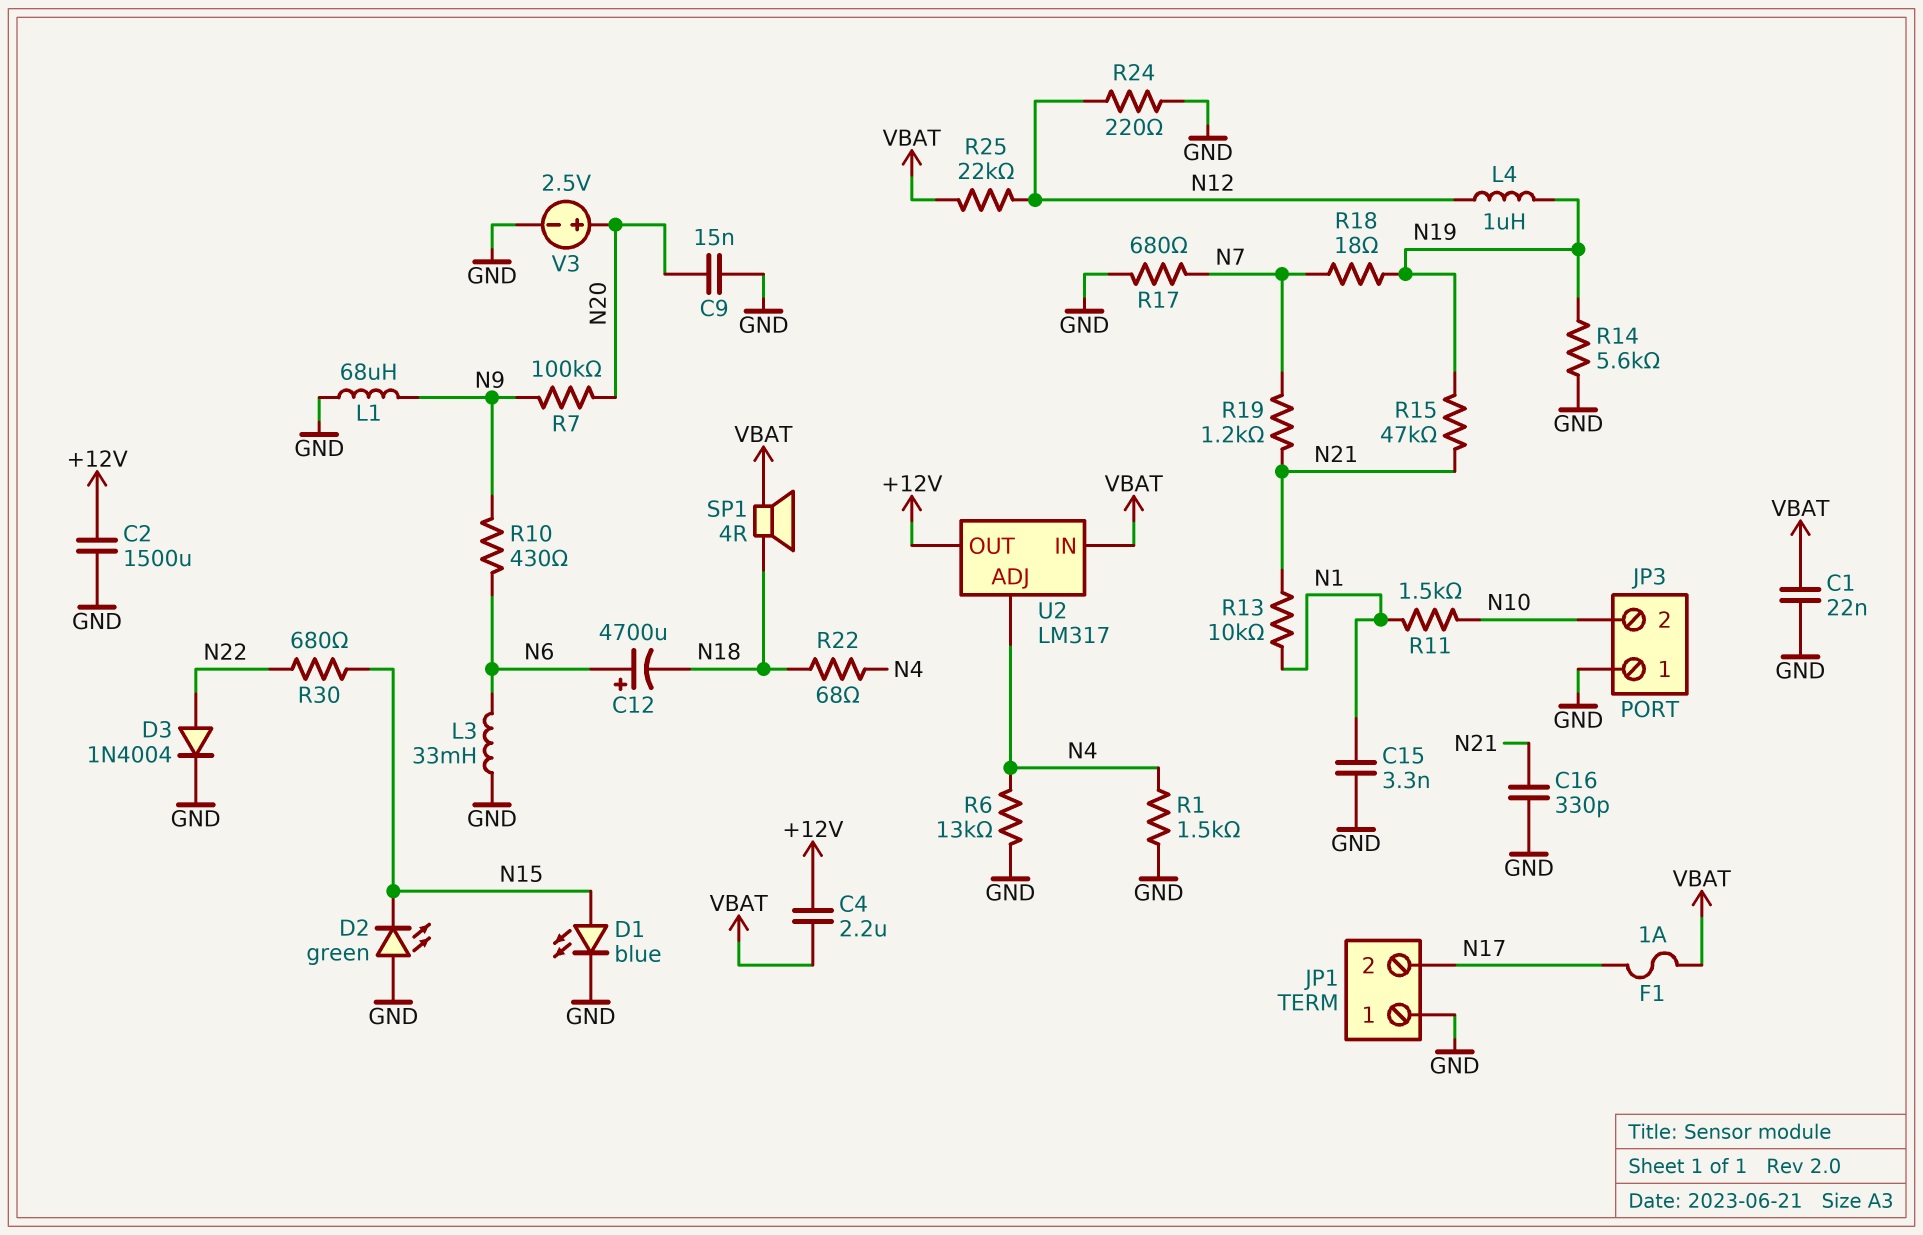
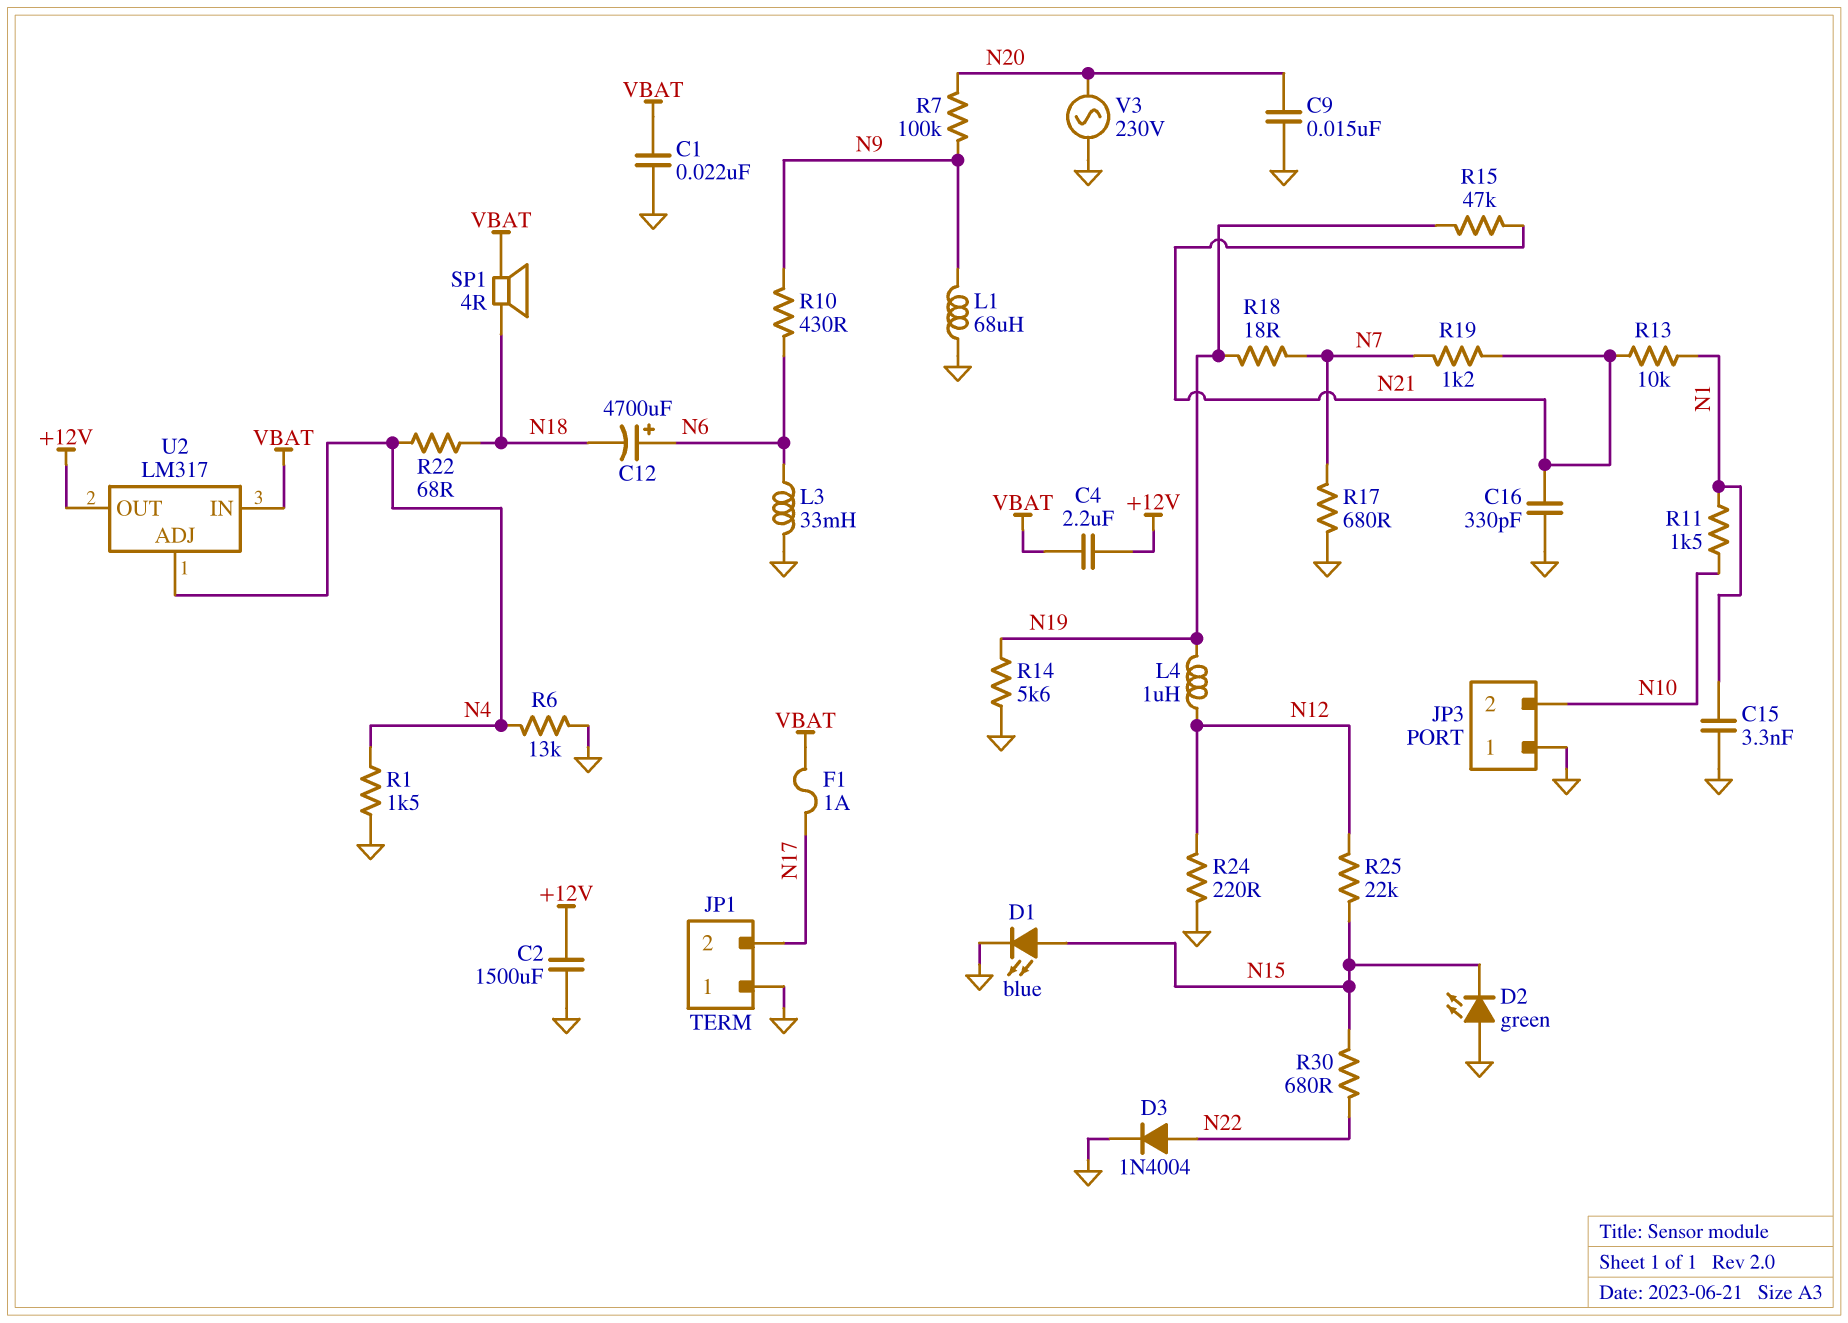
R25: 22k (N12, VBAT) -> 22k (N12, N15)
V3: 2.5V (plus N20, minus GND) -> AC 230V (GND, N20)

